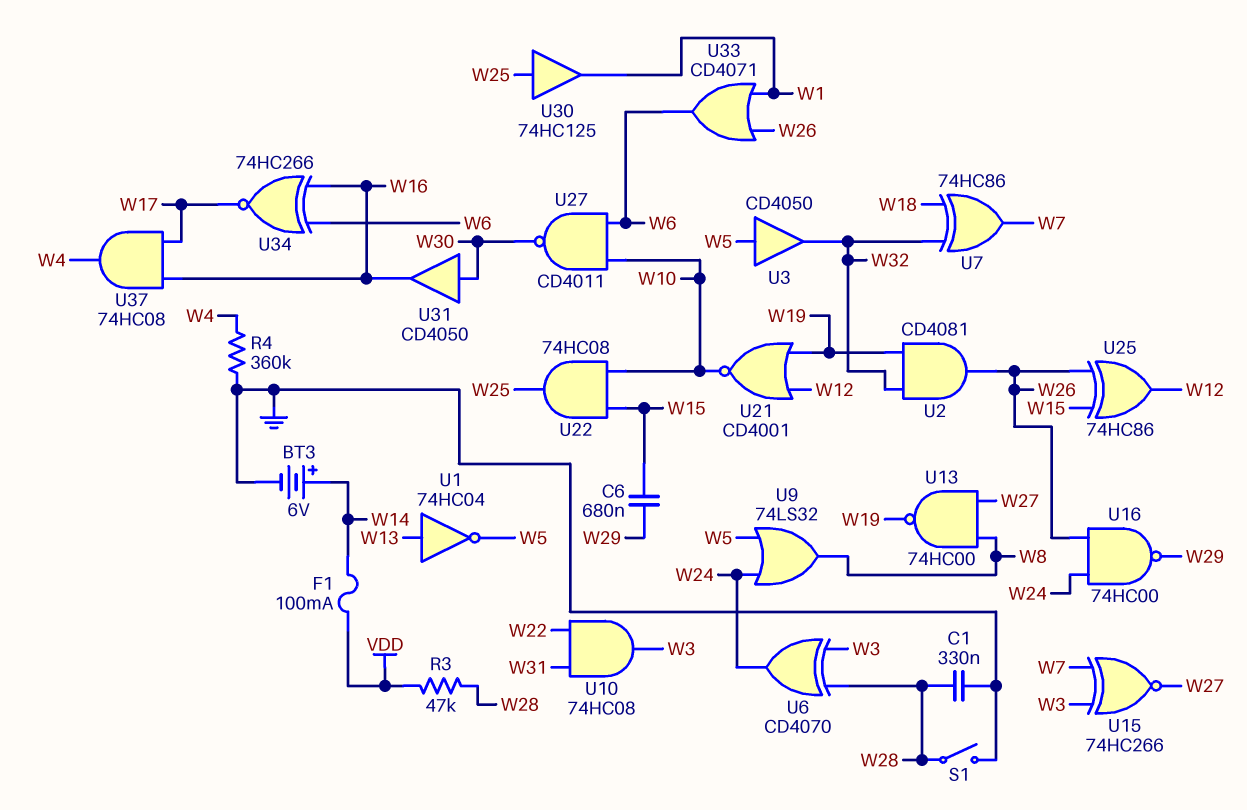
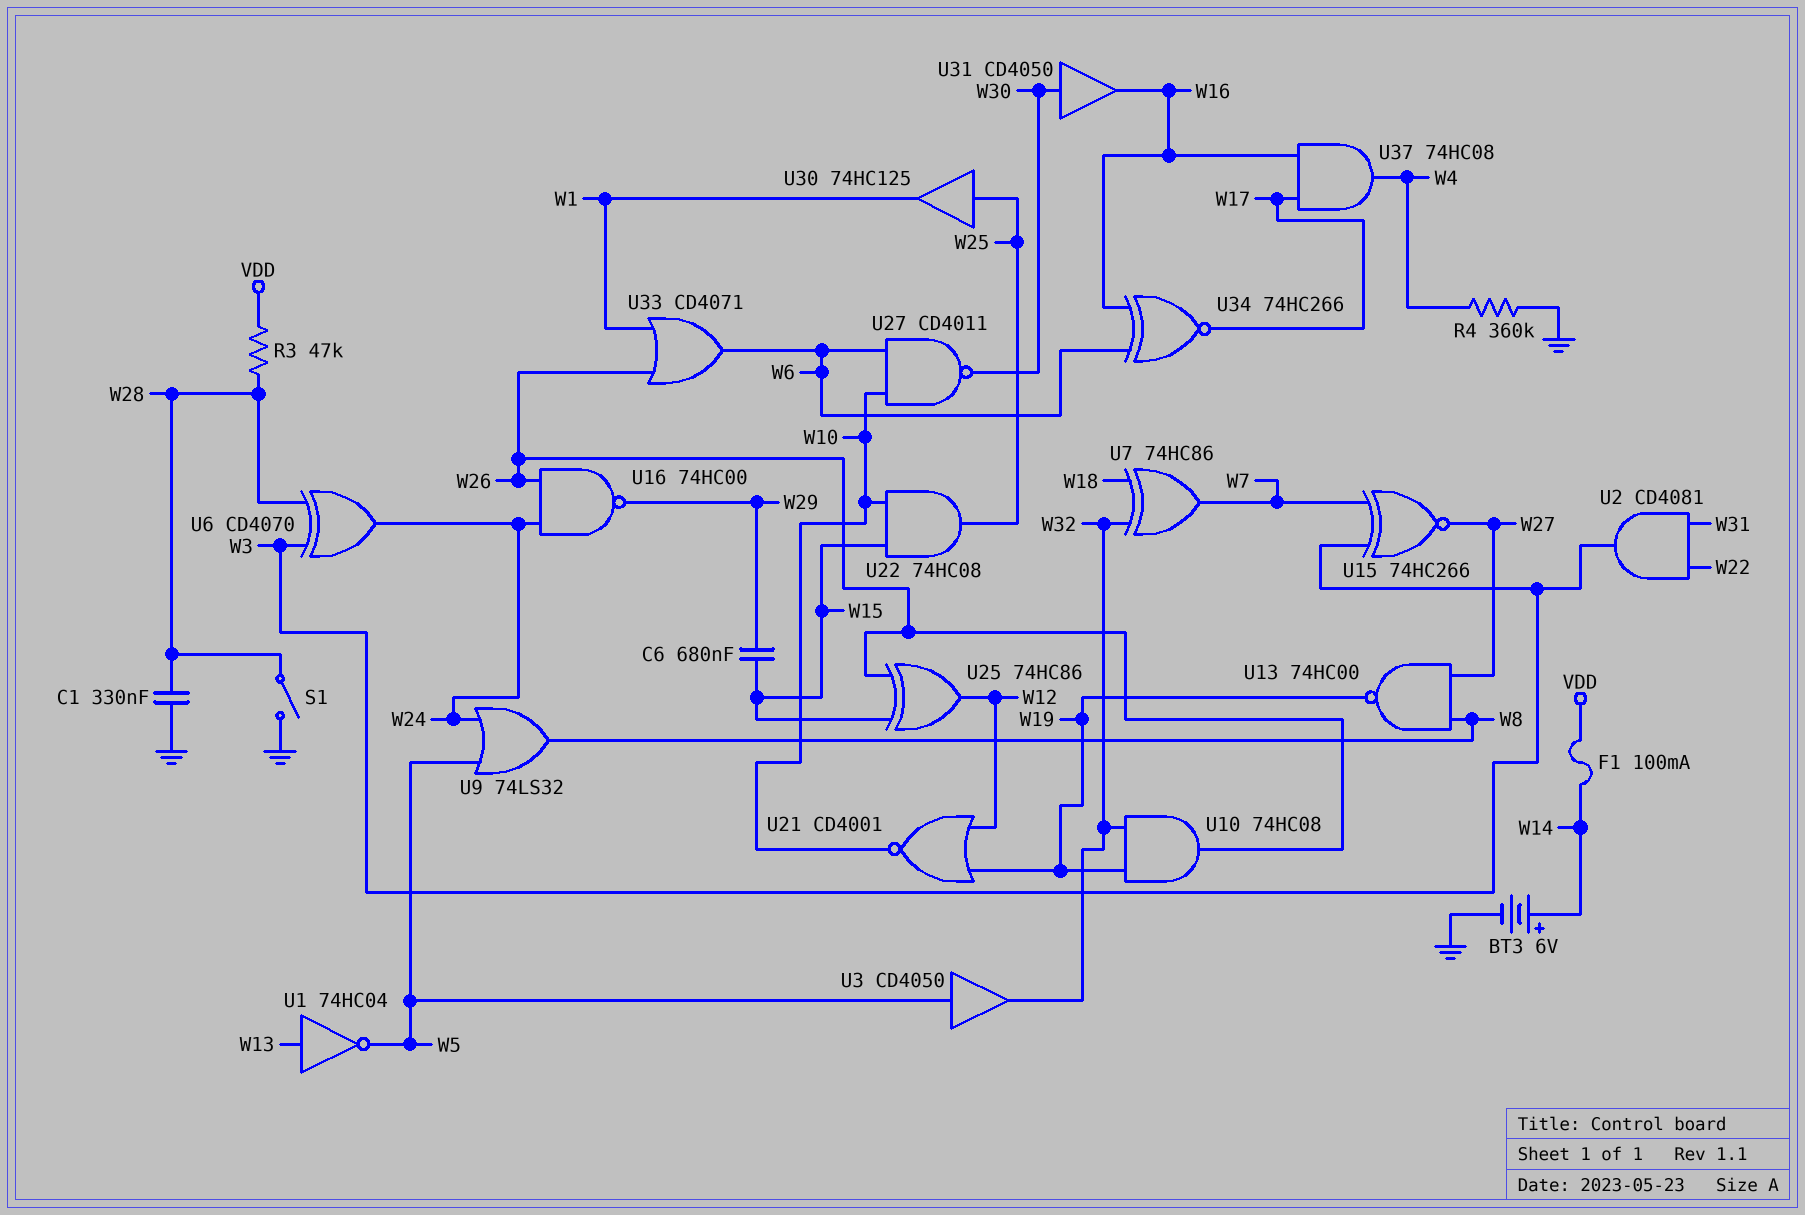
U2: AND CD4081 (in W19, in W32, out W26) -> AND CD4081 (in W22, in W31, out W3)
U10: AND 74HC08 (in W22, in W31, out W3) -> AND 74HC08 (in W19, in W32, out W26)

